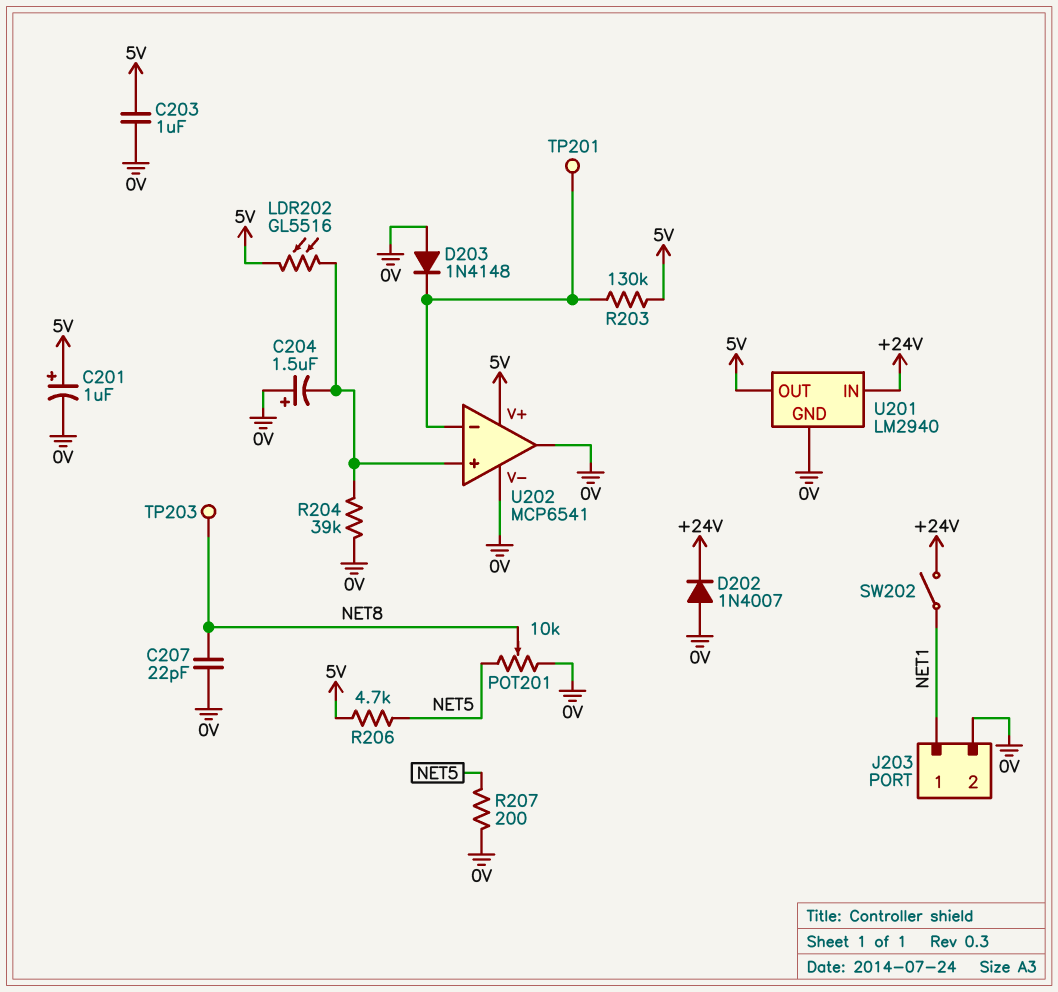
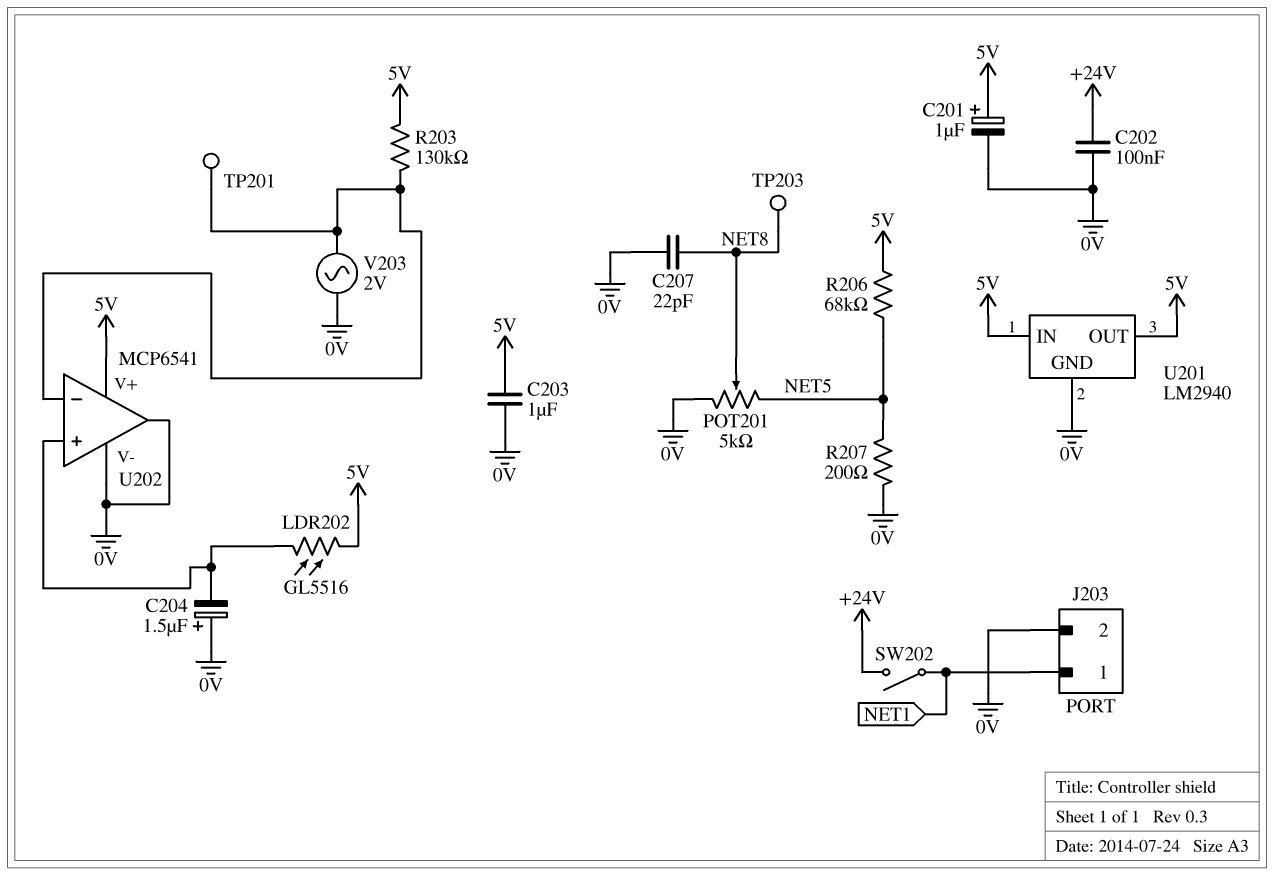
C202: none -> 100nF (+24V, 0V)
D202: diode 1N4007 (A 0V, K +24V) -> none
D203: diode 1N4148 (A 0V, K U202/in-) -> none
POT201: 10k (0V, NET5, wiper NET8) -> 5k (0V, NET5, wiper NET8)
R204: 39k (0V, U202/in+) -> none
R206: 4.7k (5V, NET5) -> 68k (5V, NET5)
U201 pin IN: +24V -> 5V
V203: none -> AC 2V (0V, U202/in-)

